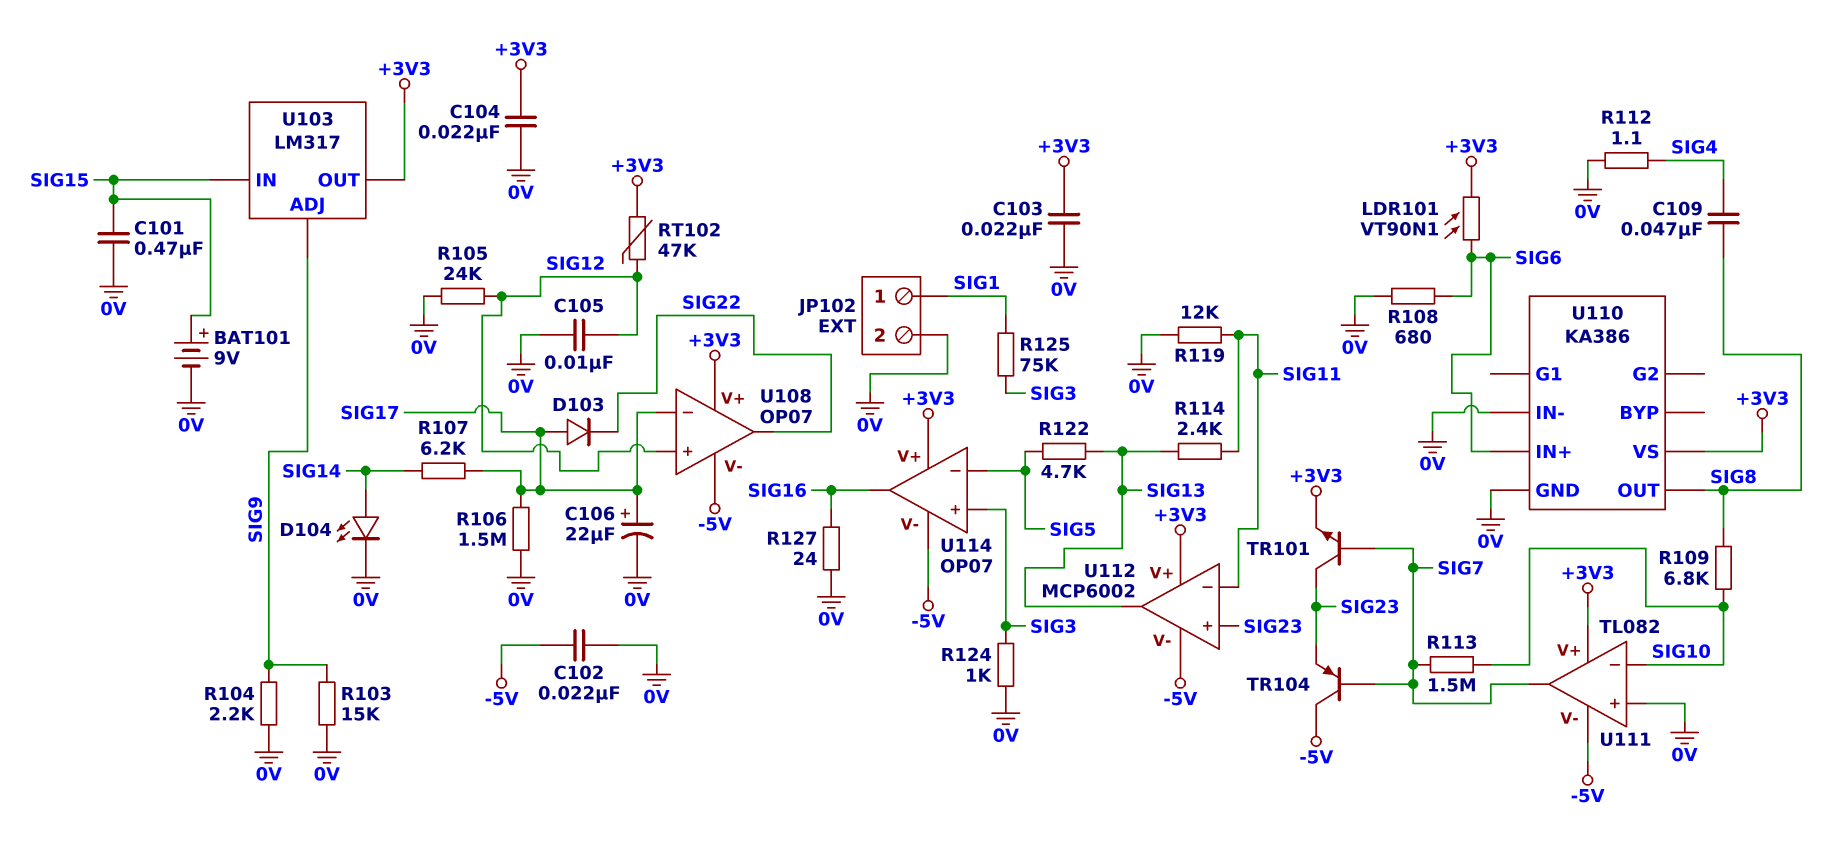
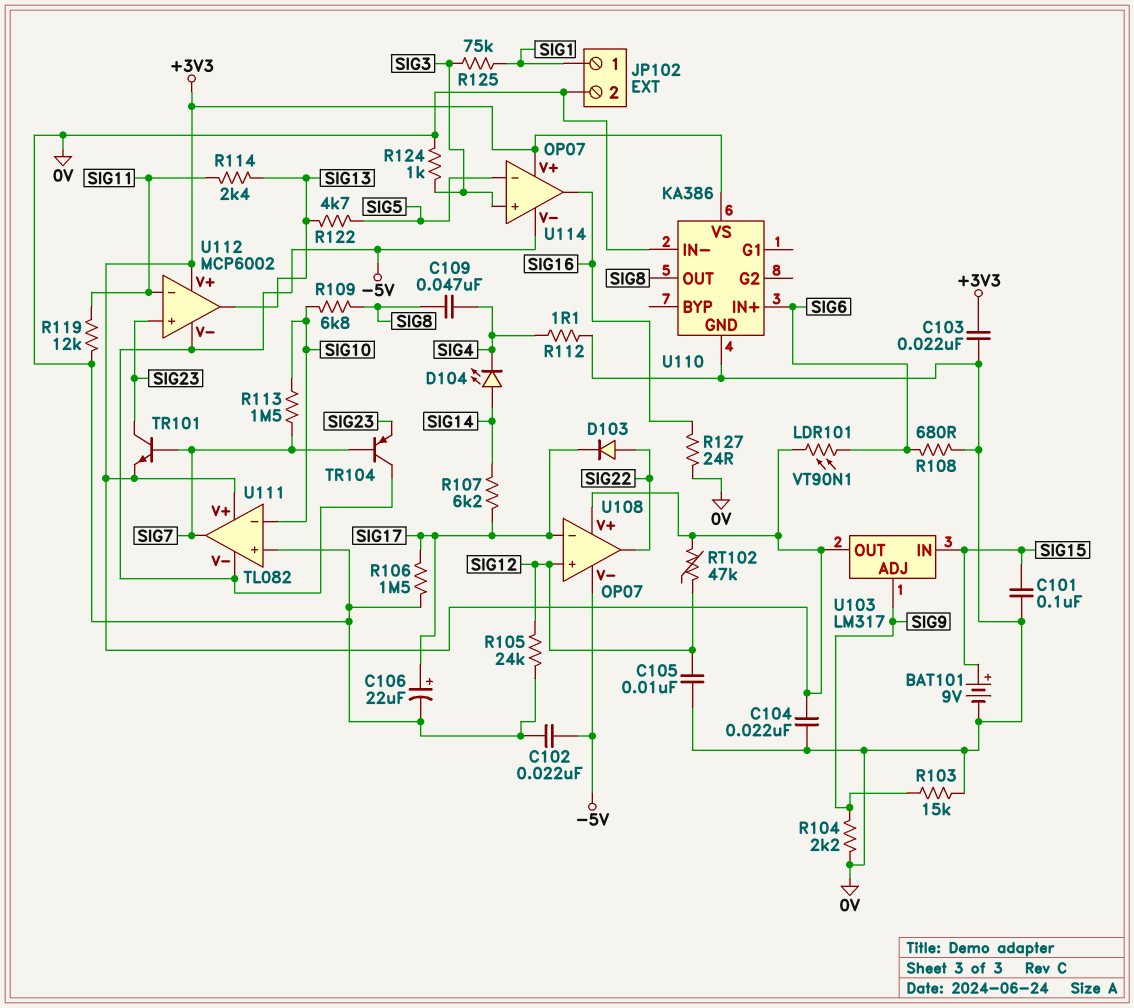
C101: 470nF (0V, SIG15) -> 100nF (0V, SIG15)
D103: diode (A SIG17, K SIG22) -> diode (A SIG22, K SIG17)
D104: LED (A SIG14, K 0V) -> LED (A SIG14, K SIG4)

